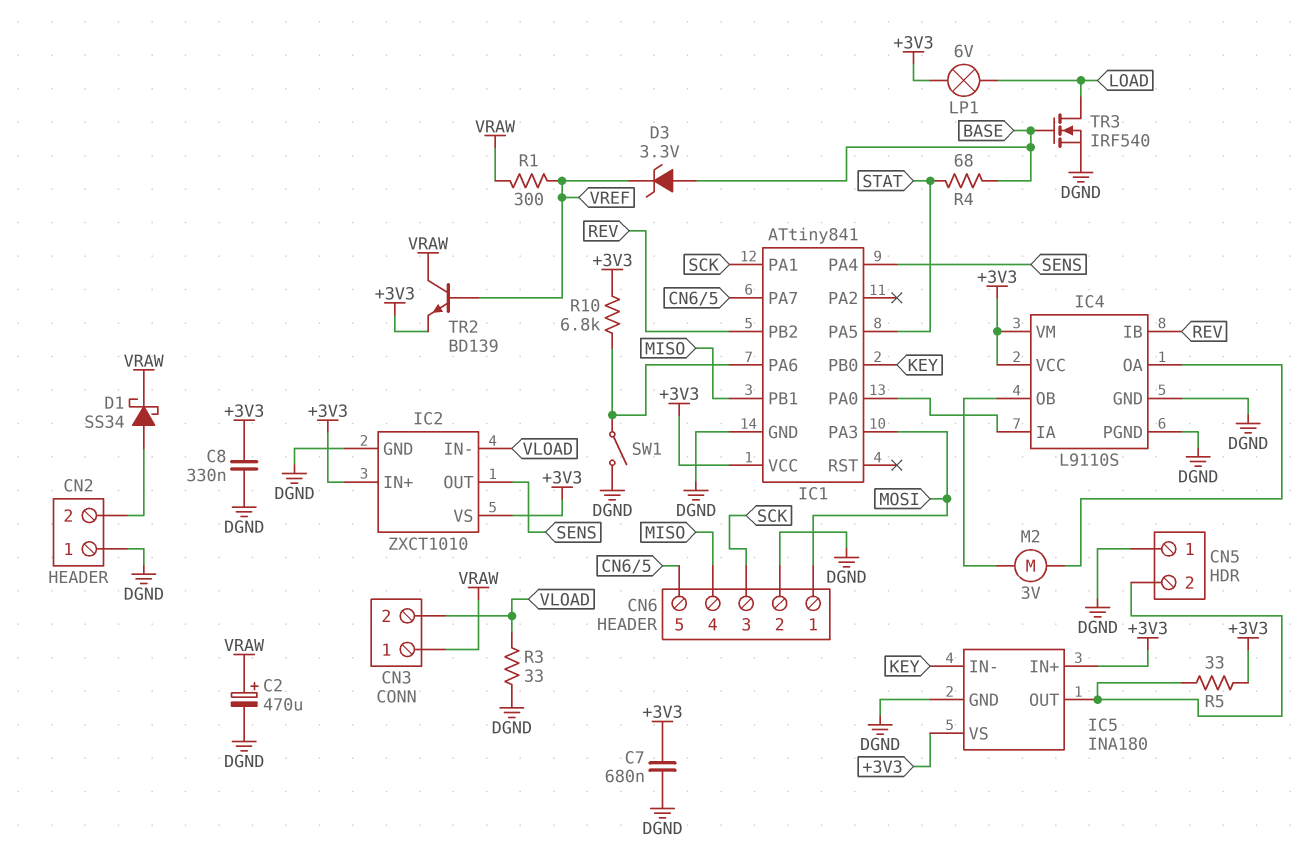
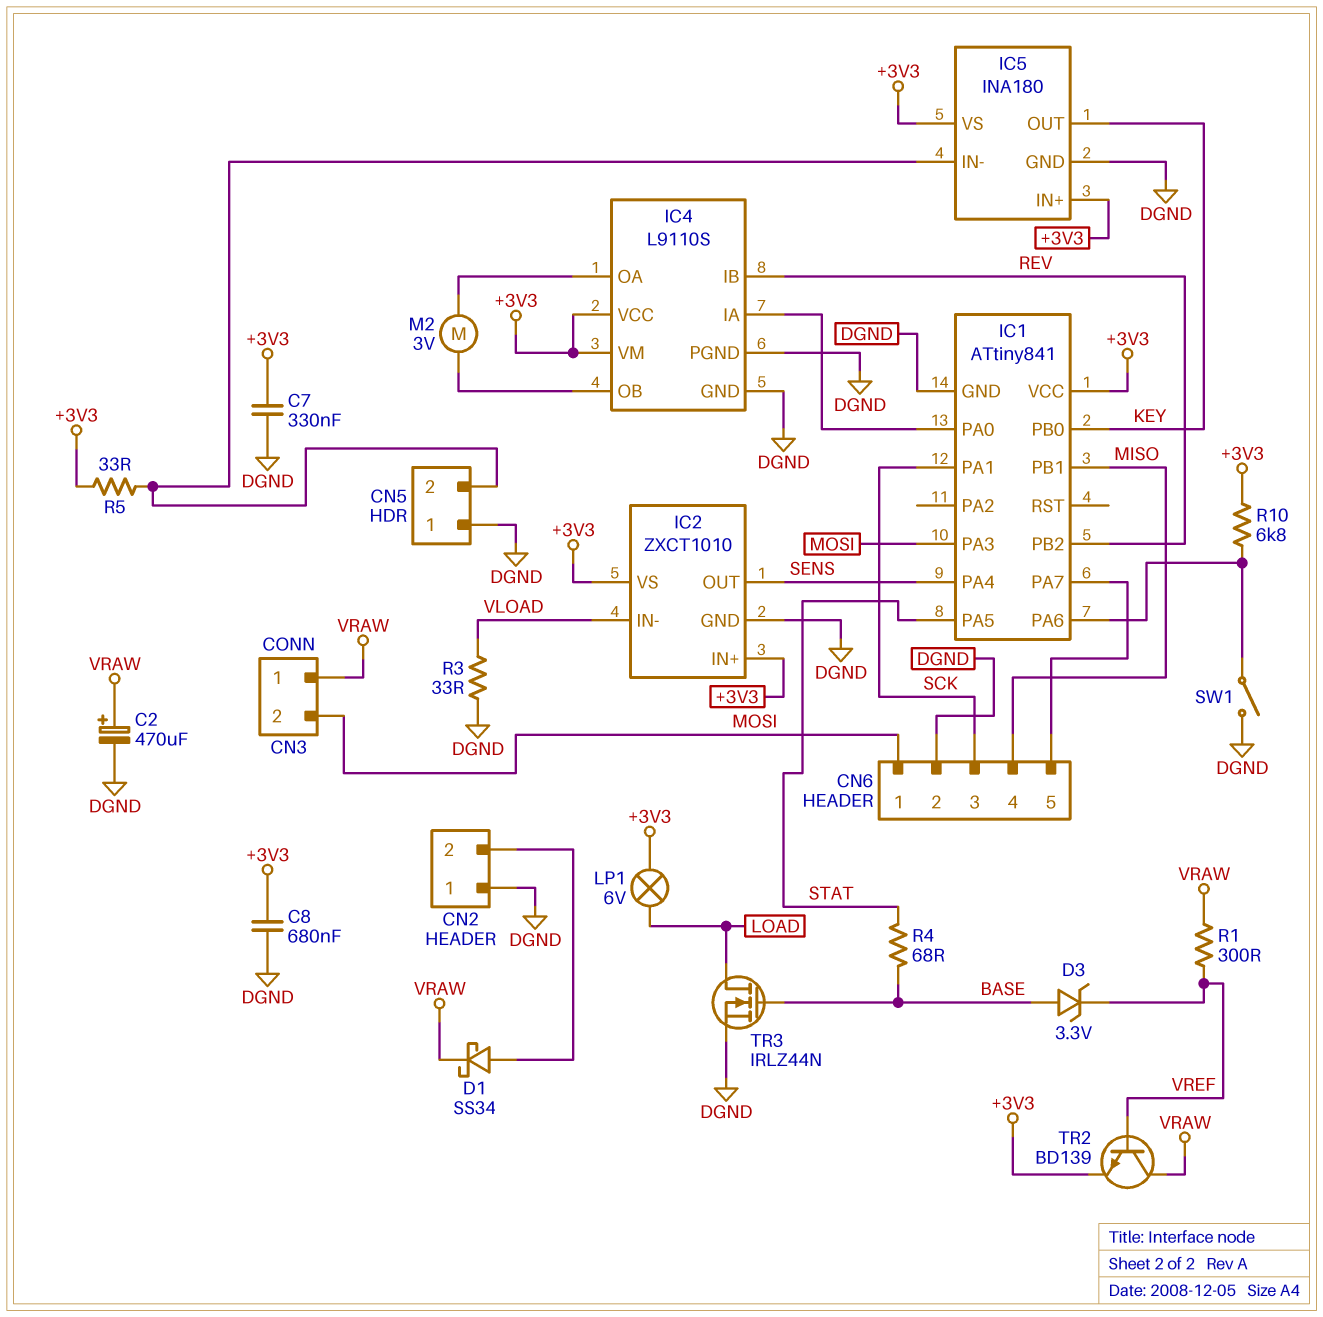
C7: 680nF (+3V3, DGND) -> 330nF (+3V3, DGND)
C8: 330nF (+3V3, DGND) -> 680nF (+3V3, DGND)
CN3 pin 2: VLOAD -> MOSI
IC5 pin IN-: KEY -> CN5/2
IC5 pin OUT: CN5/2 -> KEY
TR3: NMOS IRF540 (G BASE, D LOAD, S DGND) -> NMOS IRLZ44N (G BASE, D LOAD, S DGND)

